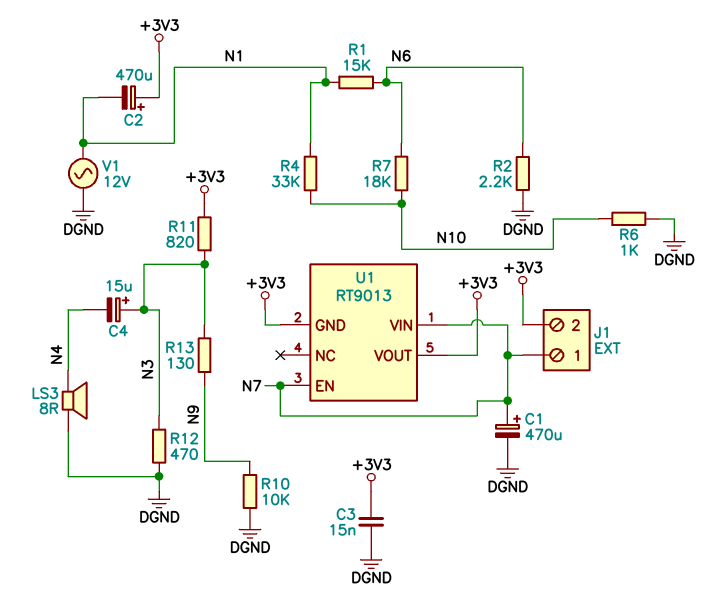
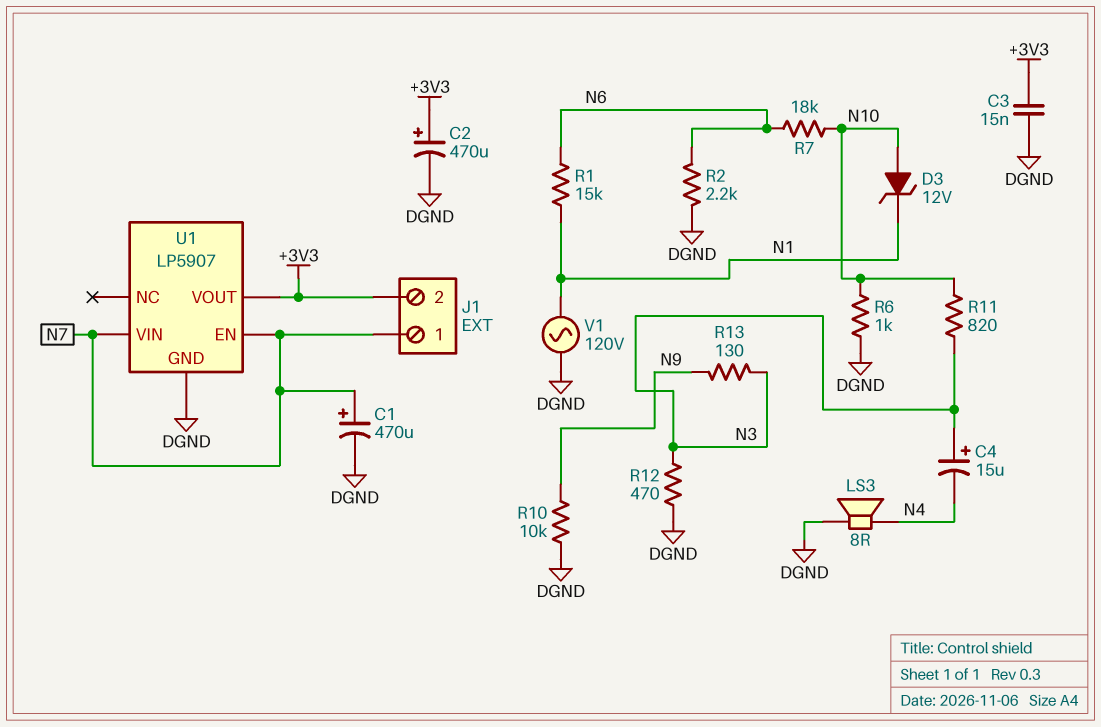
C2: 470uF (plus +3V3, minus N1) -> 470uF (plus +3V3, minus DGND)
D3: none -> zener 12V (A N10, K N1)
R4: 33k (N1, N10) -> none
R11: 820 (+3V3, N3) -> 820 (N3, N10)
U1: RT9013 -> LP5907
U1 pin GND: +3V3 -> DGND
V1: AC 12V (DGND, N1) -> AC 120V (DGND, N1)

